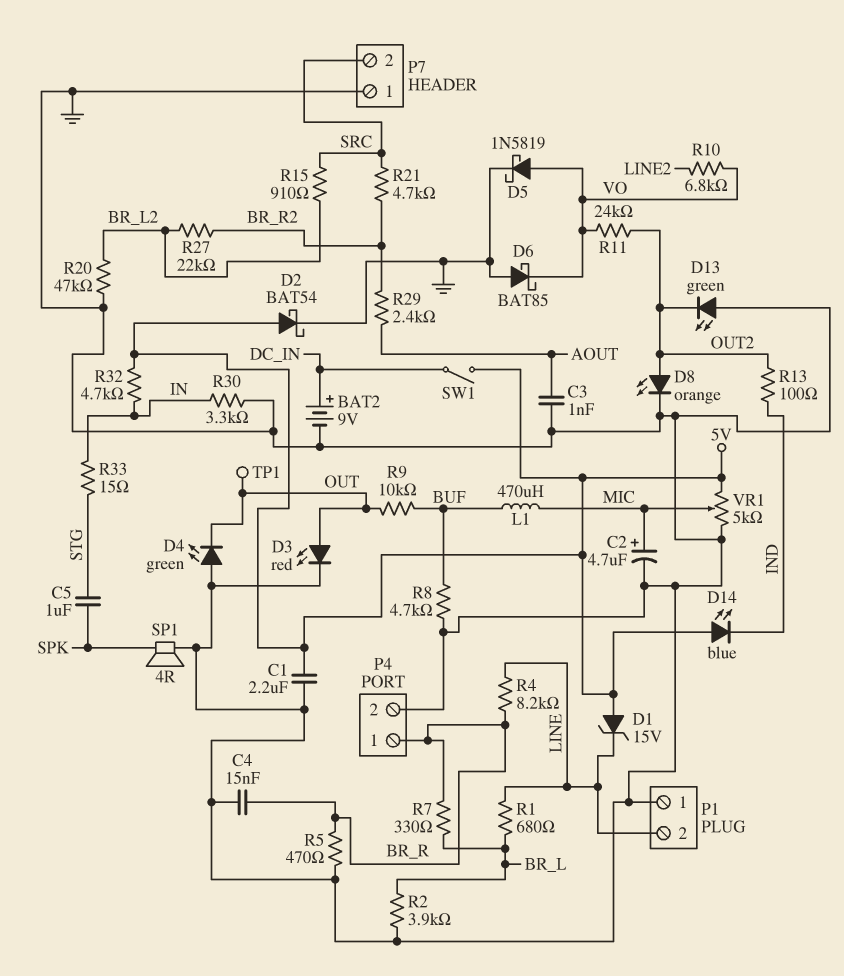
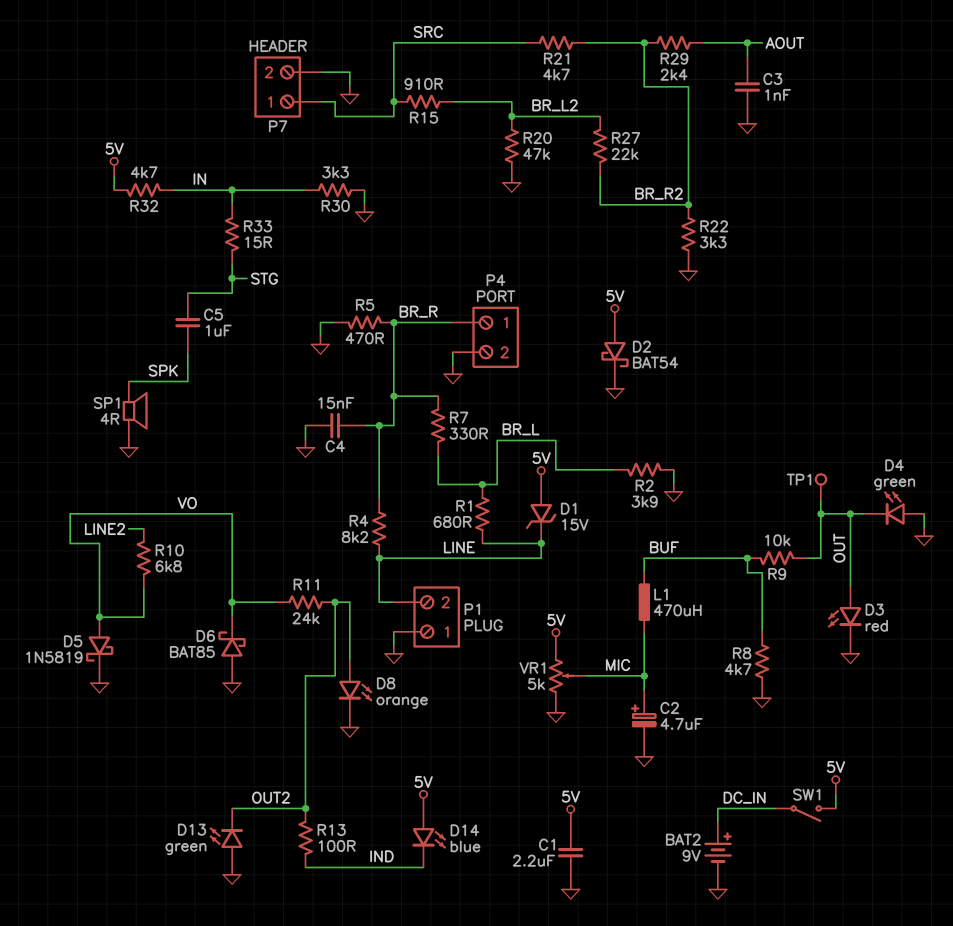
P7 pin 1: GND -> SRC
P7 pin 2: SRC -> GND
R22: none -> 3.3k (BR_R2, GND)

